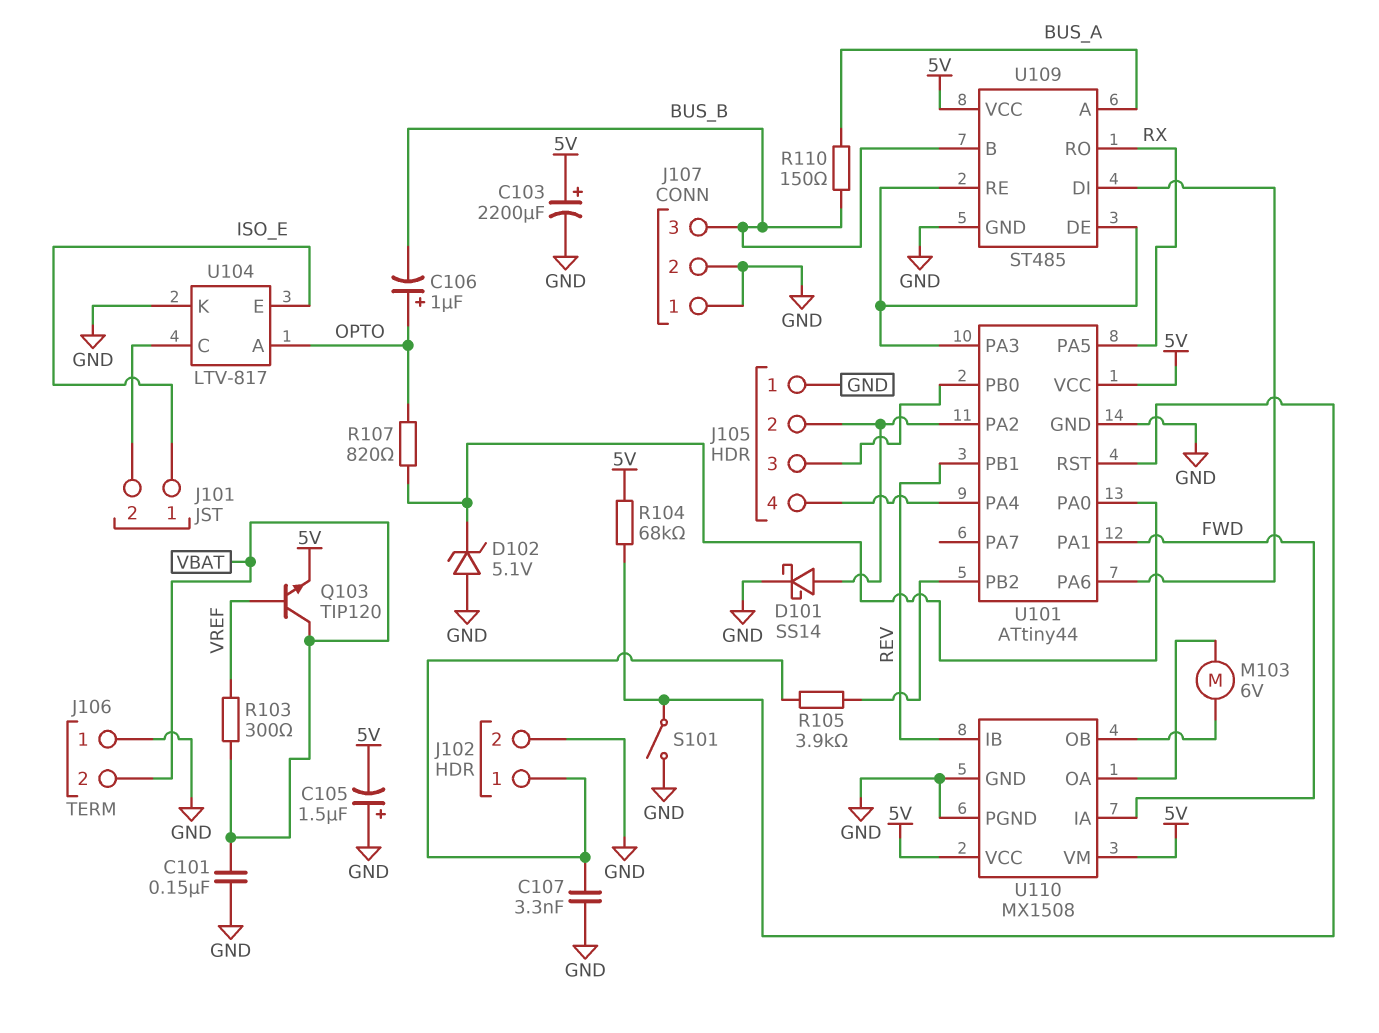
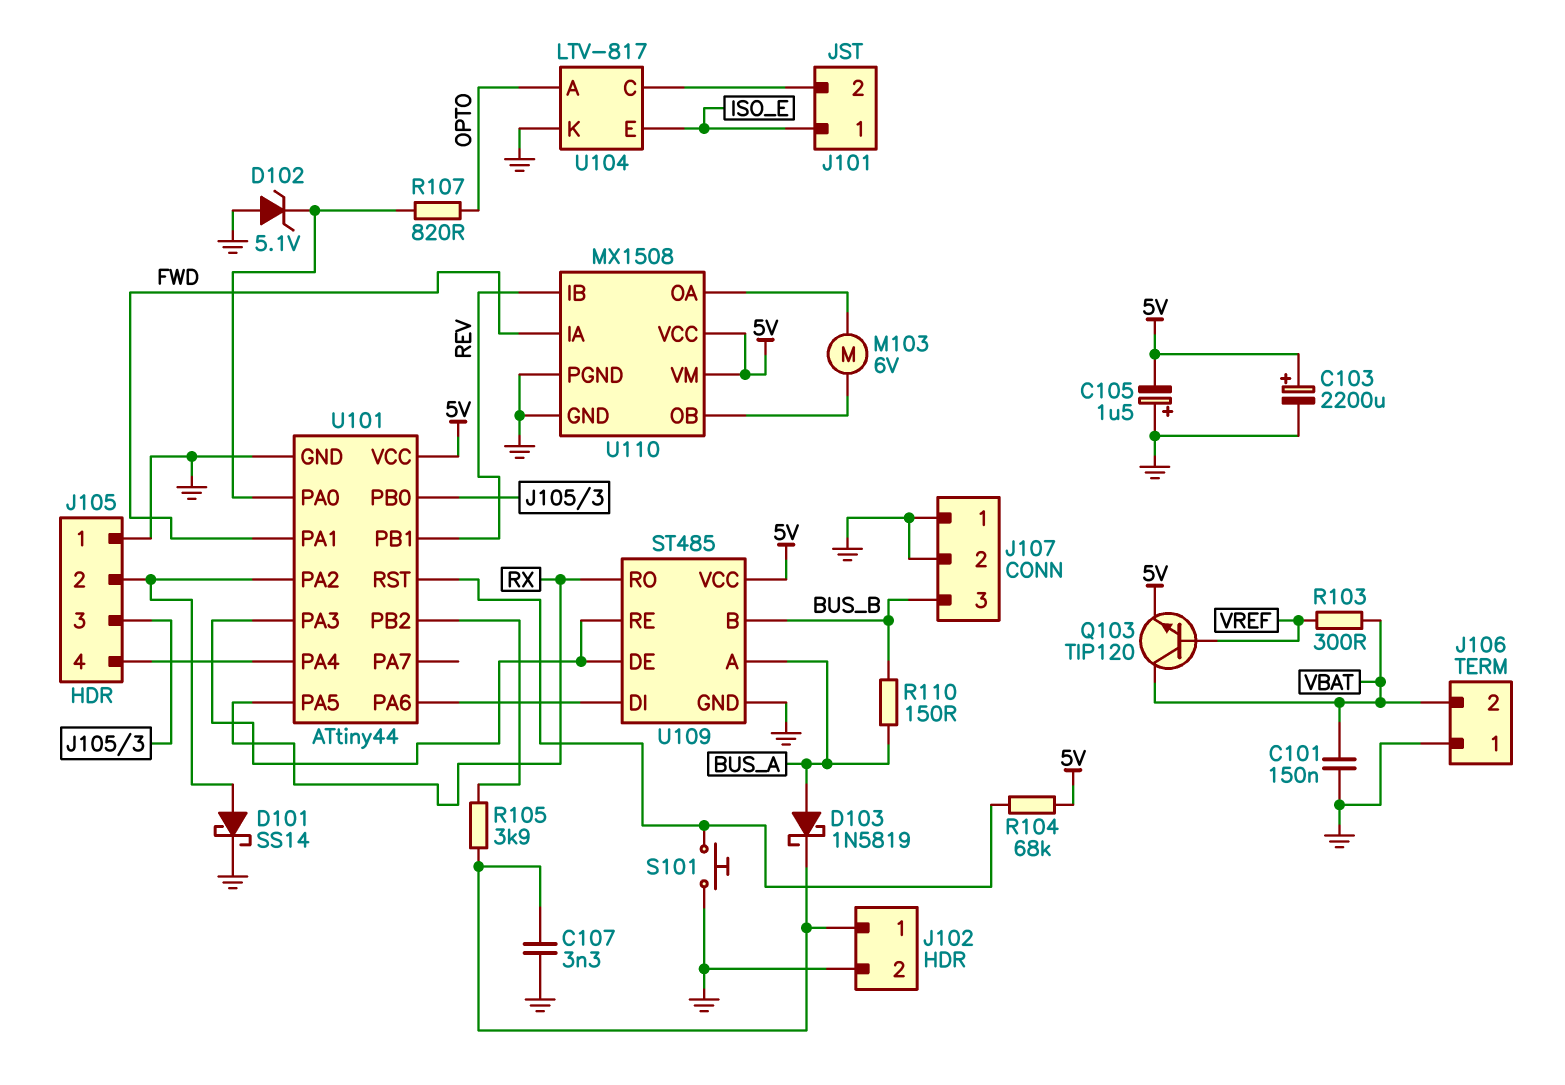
C106: 1uF (plus OPTO, minus BUS_B) -> none
D103: none -> schottky 1N5819 (A BUS_A, K J102/1)
S101: switch (GND, U101/RST) -> button (GND, U101/RST)

